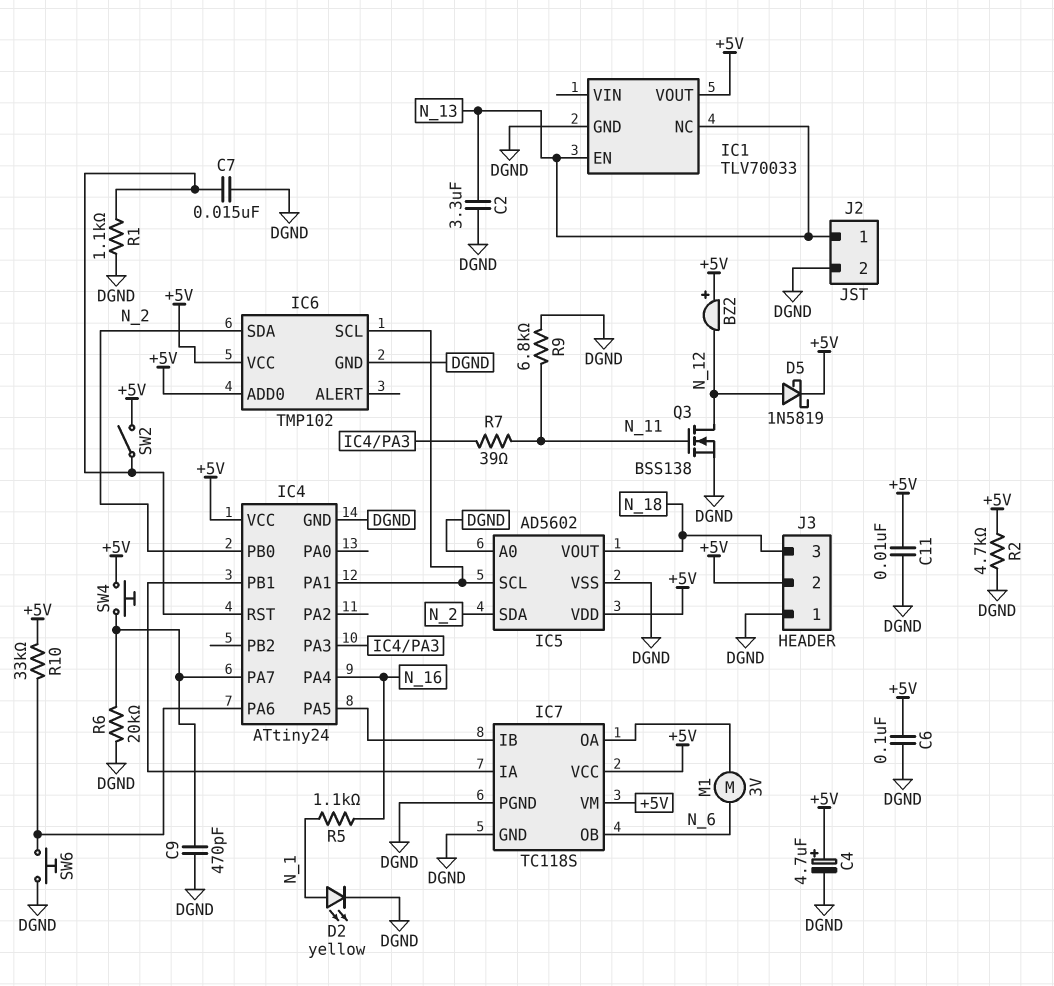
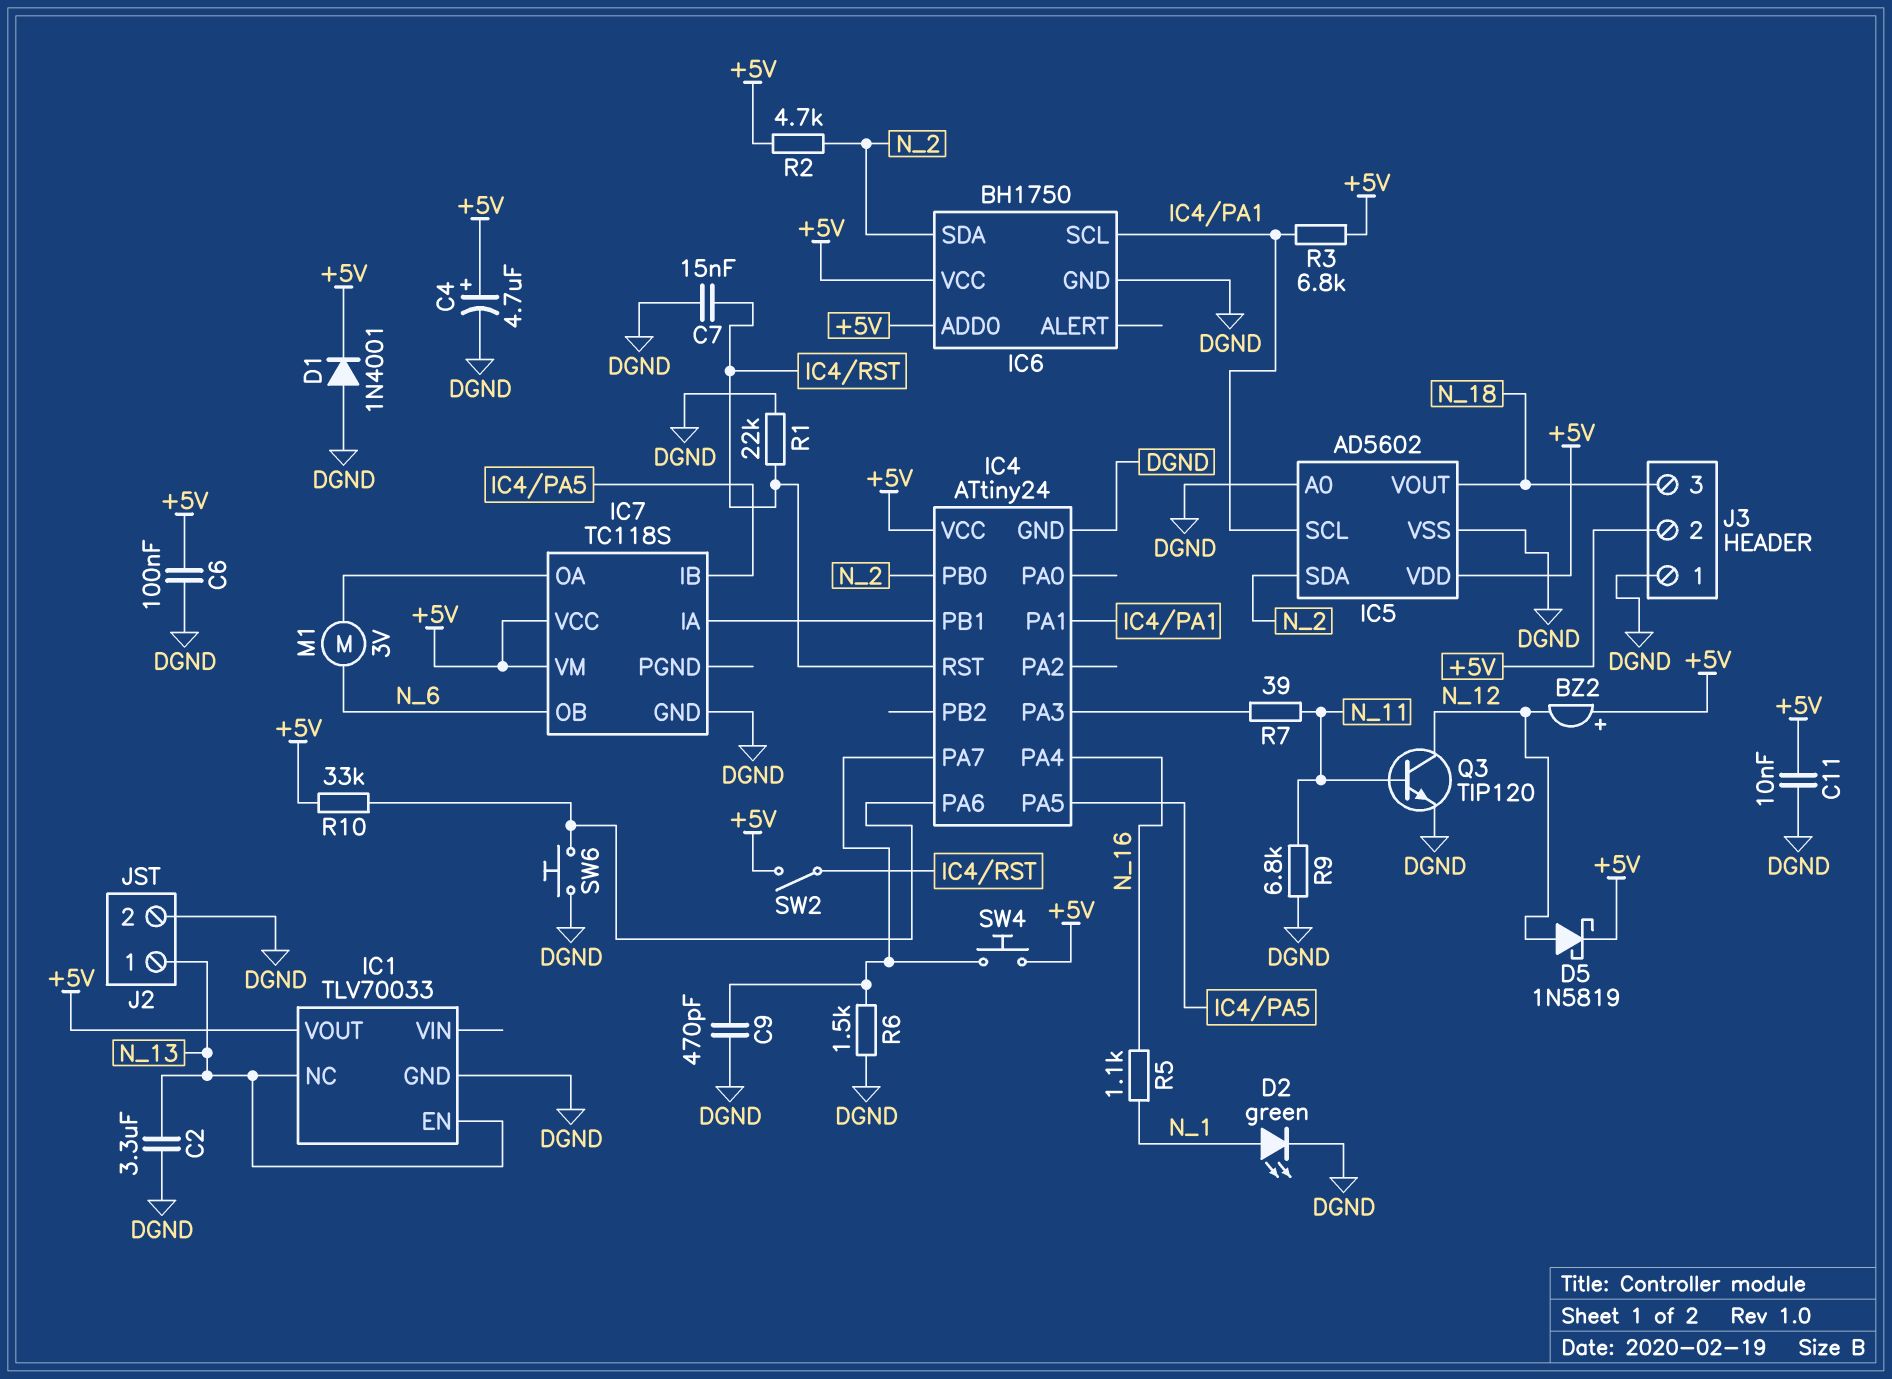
D1: none -> diode 1N4001 (A DGND, K +5V)
D2: LED yellow (A N_1, K DGND) -> LED green (A N_1, K DGND)
IC6: TMP102 -> BH1750
IC7 pin PGND: DGND -> none
Q3: NMOS BSS138 (G N_11, D N_12, S DGND) -> NPN TIP120 (B N_11, C N_12, E DGND)
R1: 1.1k (DGND, IC4/RST) -> 22k (DGND, IC4/RST)
R2: 4.7k (+5V, DGND) -> 4.7k (+5V, N_2)
R3: none -> 6.8k (+5V, IC4/PA1)
R6: 20k (DGND, IC4/PA7) -> 1.5k (DGND, IC4/PA7)

